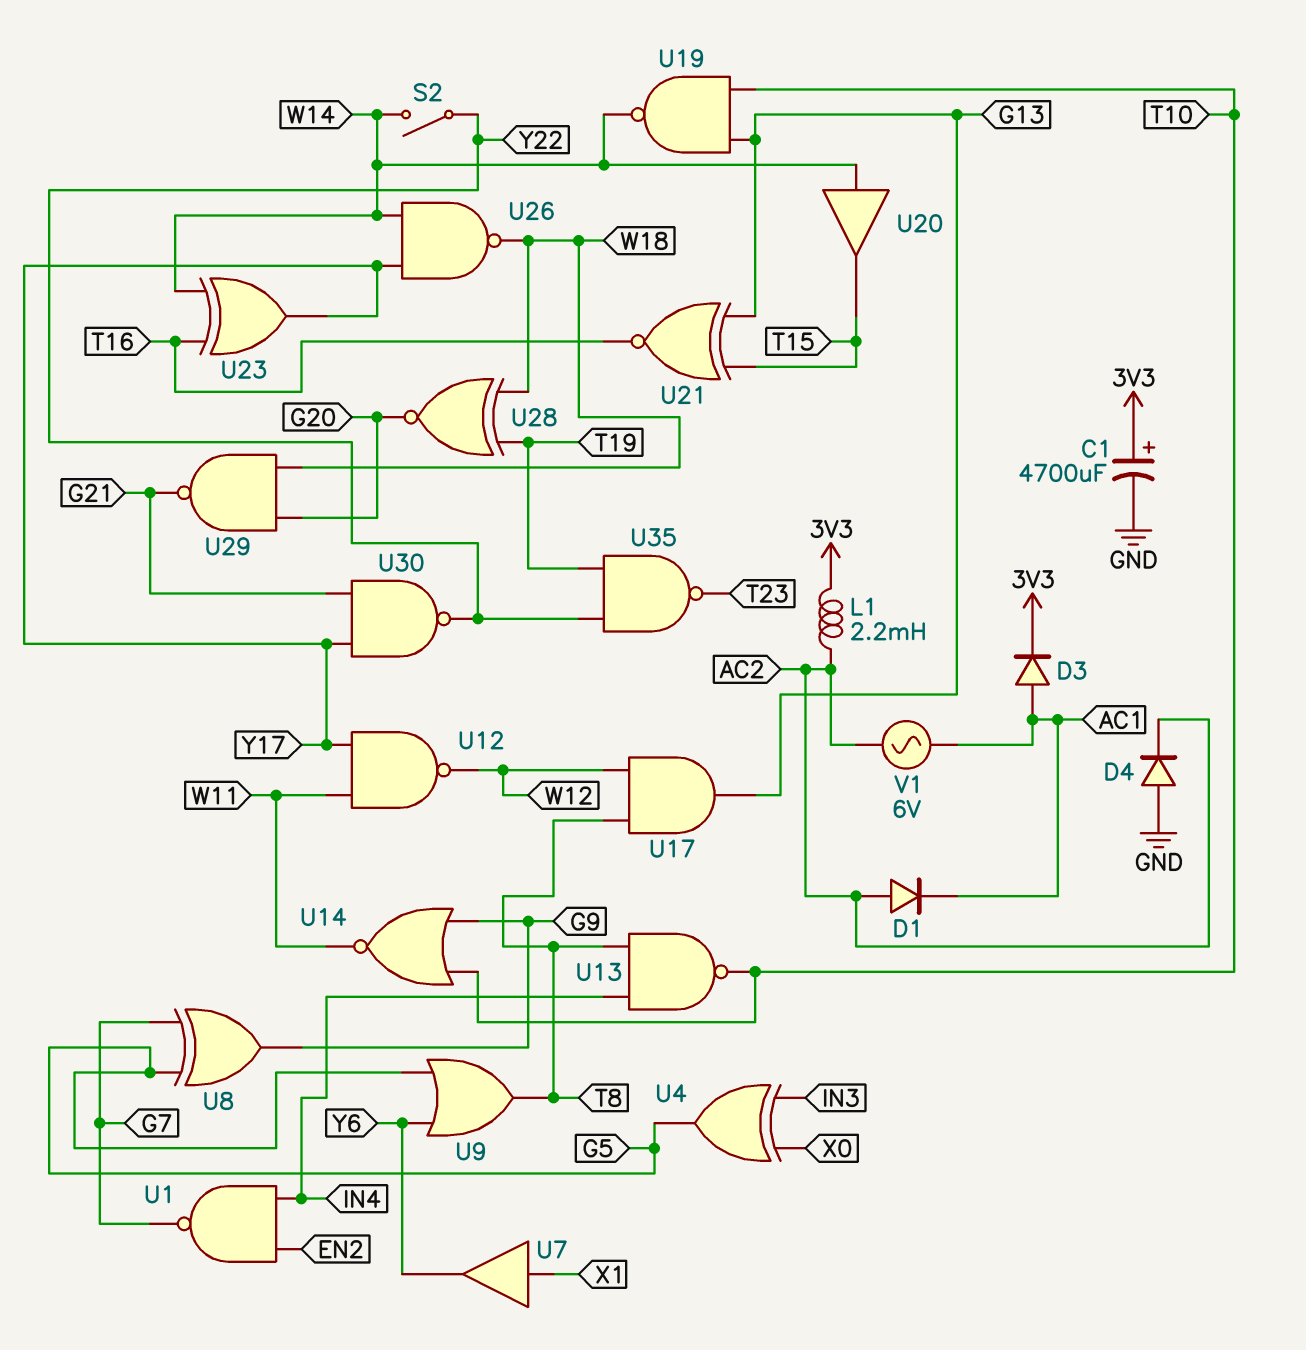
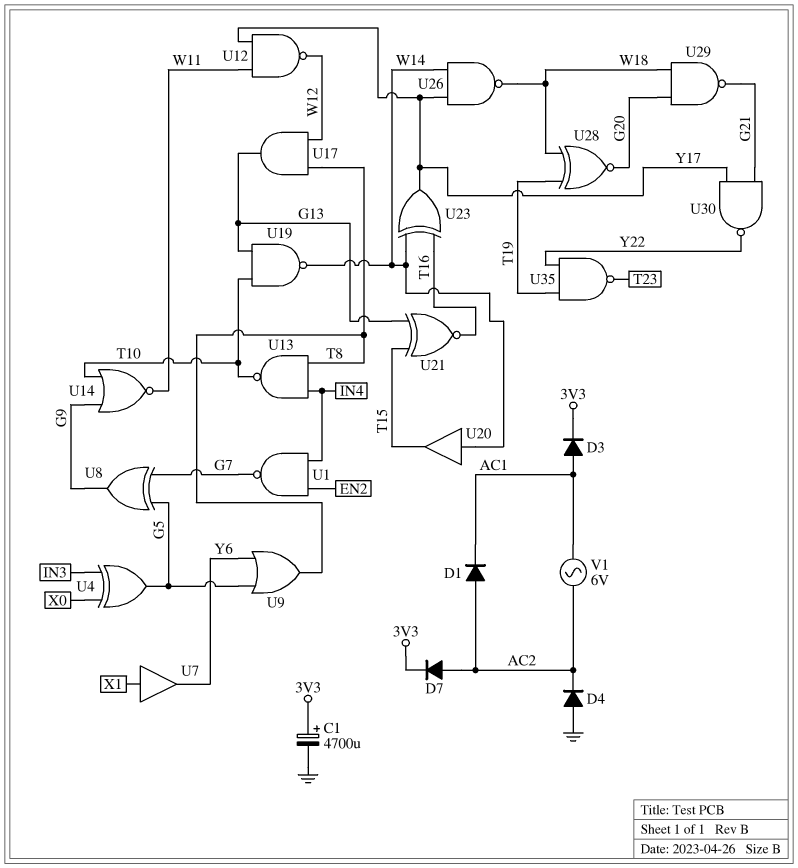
D7: none -> diode (A AC2, K 3V3)
L1: 2.2mH (3V3, AC2) -> none
S2: switch (W14, Y22) -> none

